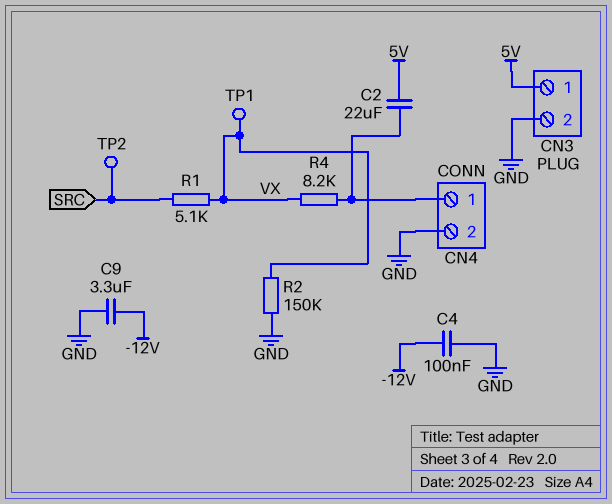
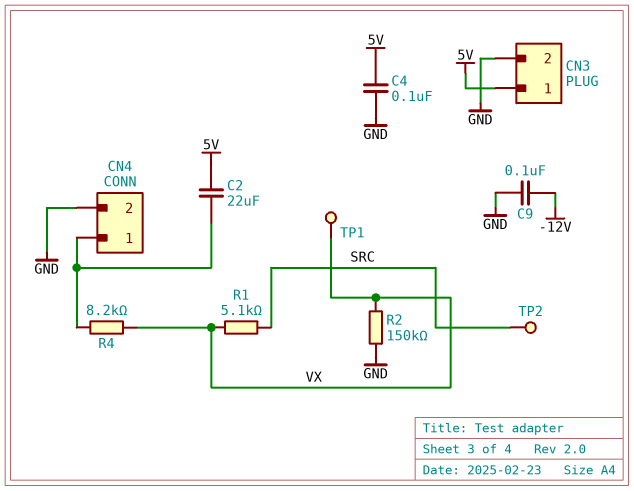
C4: 100nF (-12V, GND) -> 100nF (5V, GND)
C9: 3.3uF (-12V, GND) -> 100nF (-12V, GND)

